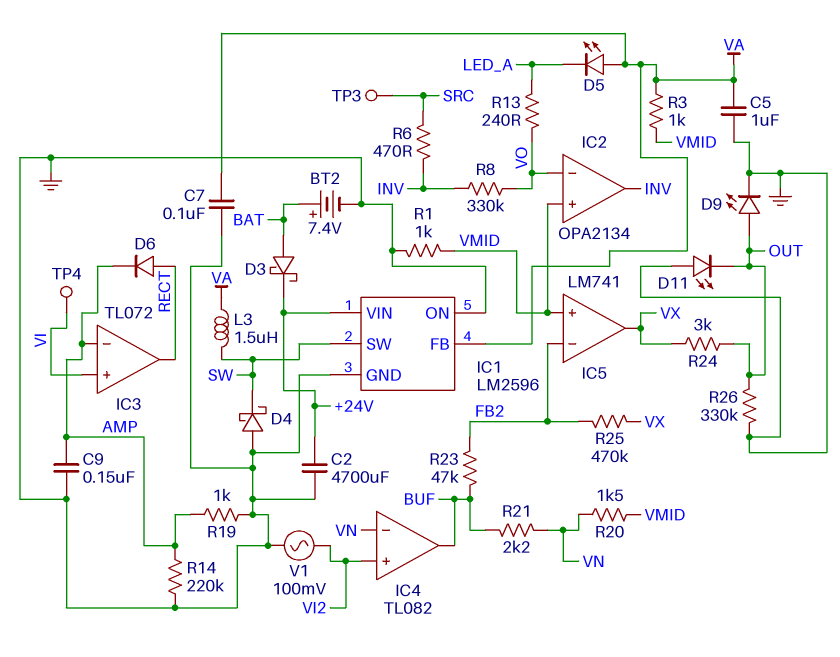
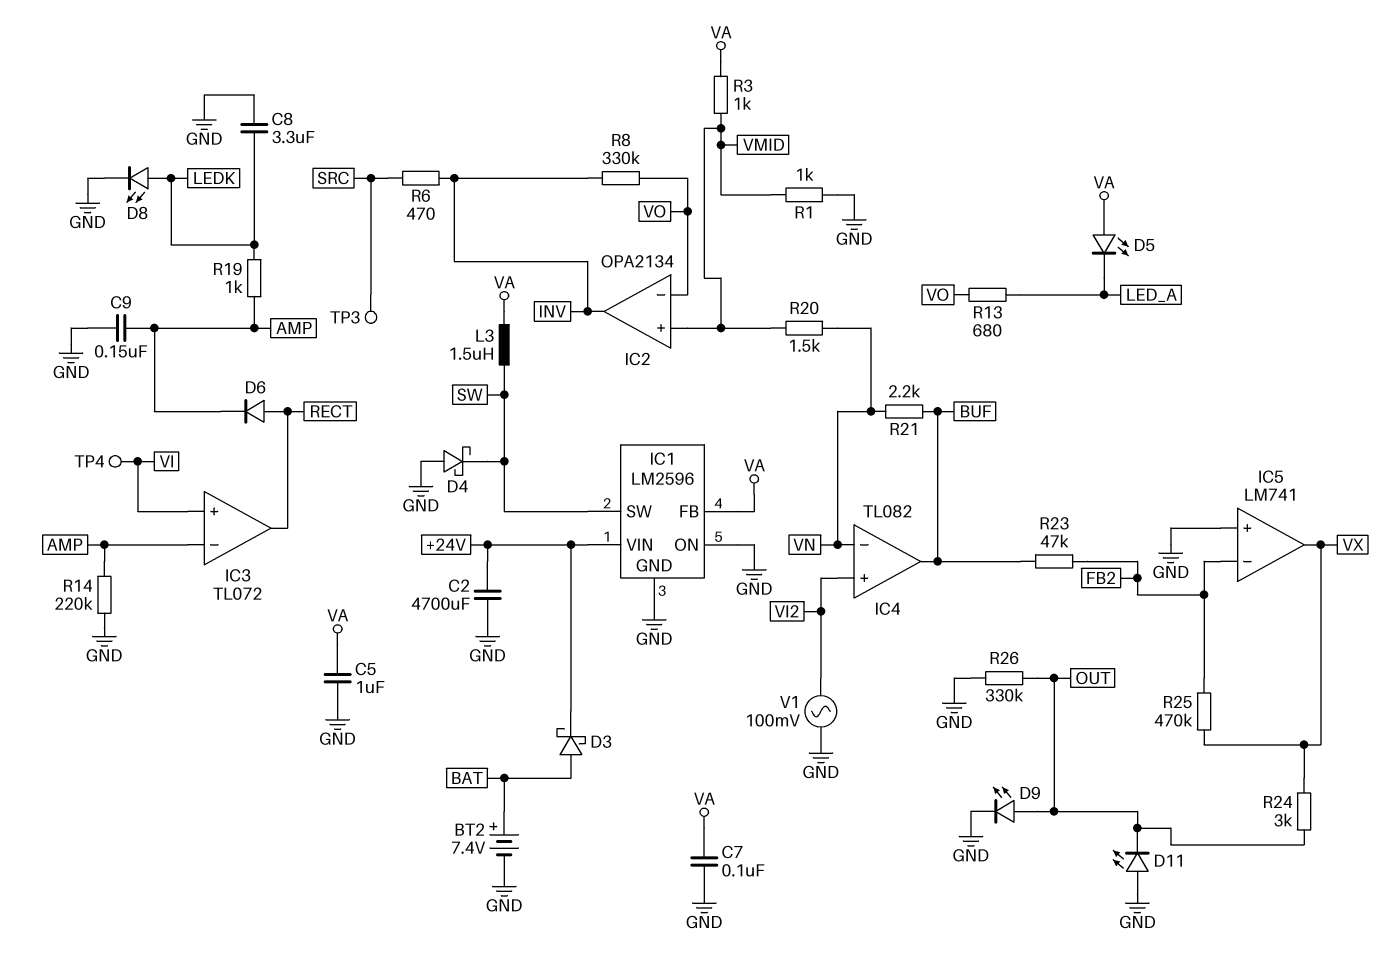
C8: none -> 3.3uF (GND, LEDK)
D8: none -> LED (A LEDK, K GND)
IC5 pin in+: VMID -> GND
R13: 240 (LED_A, VO) -> 680 (LED_A, VO)
R19: 1k (AMP, GND) -> 1k (AMP, LEDK)

